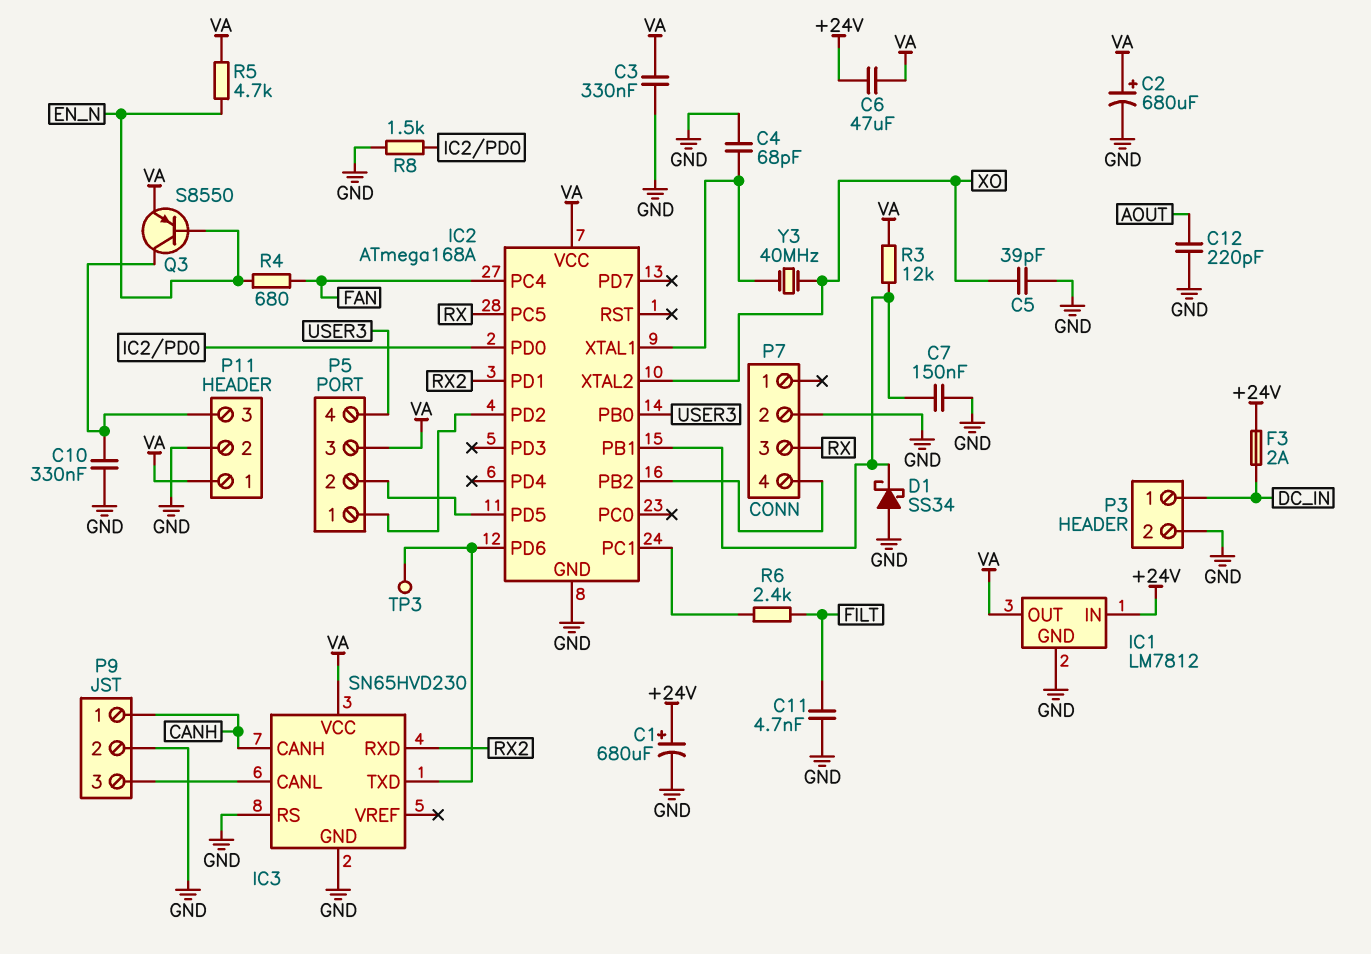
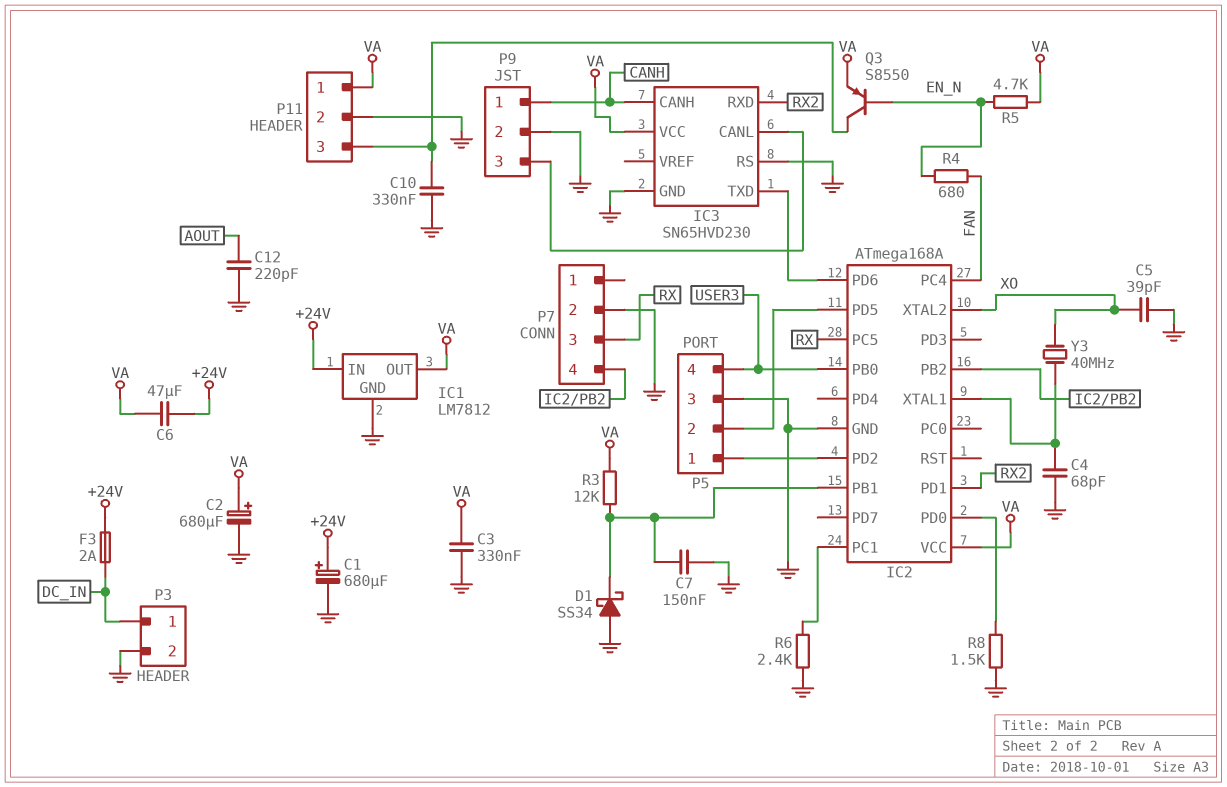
C11: 4.7nF (FILT, GND) -> none
P5 pin 3: VA -> GND
R6: 2.4k (FILT, IC2/PC1) -> 2.4k (GND, IC2/PC1)
TP3: test point (IC2/PD6) -> none

